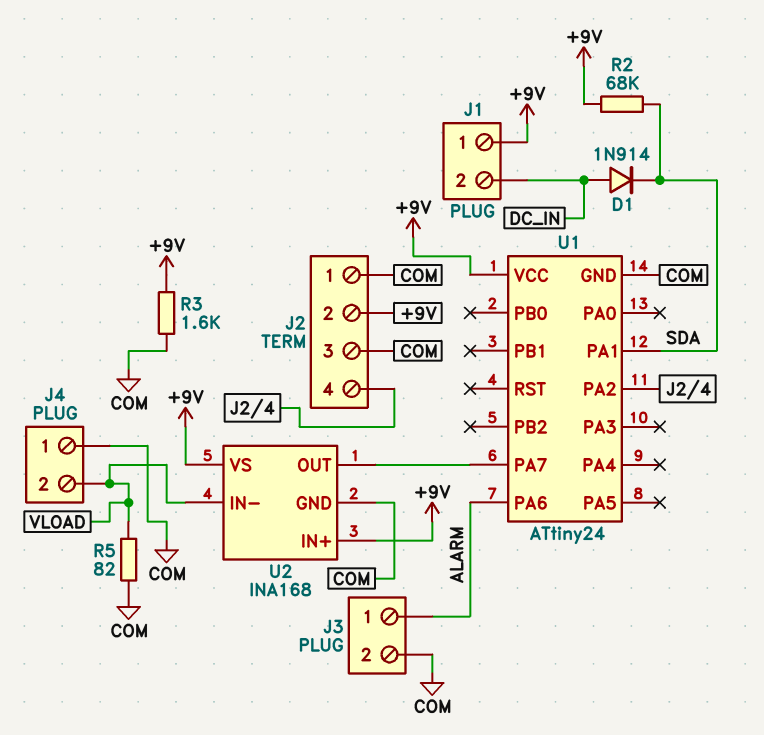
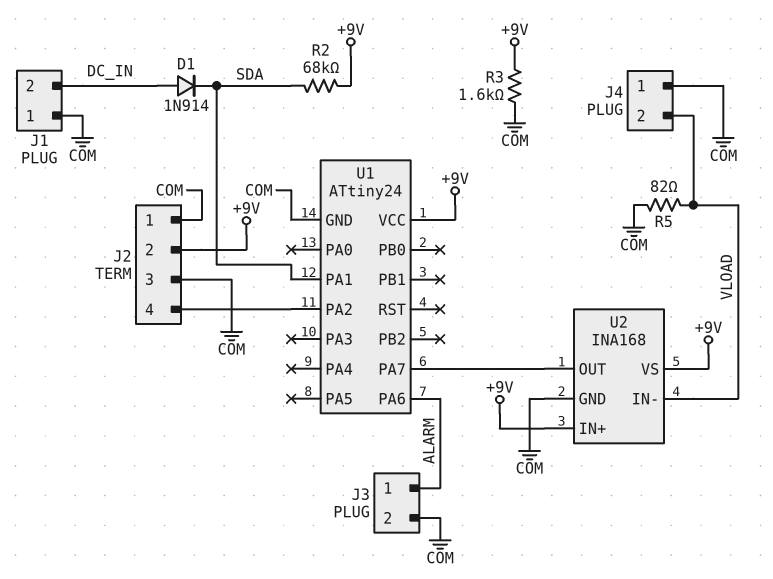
J1 pin 1: +9V -> COM

